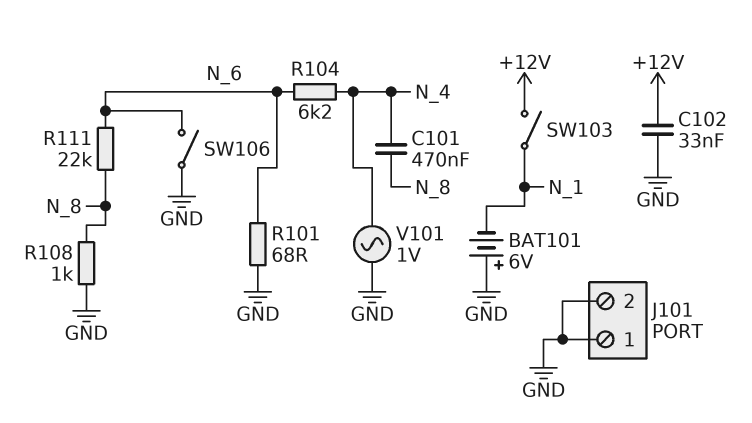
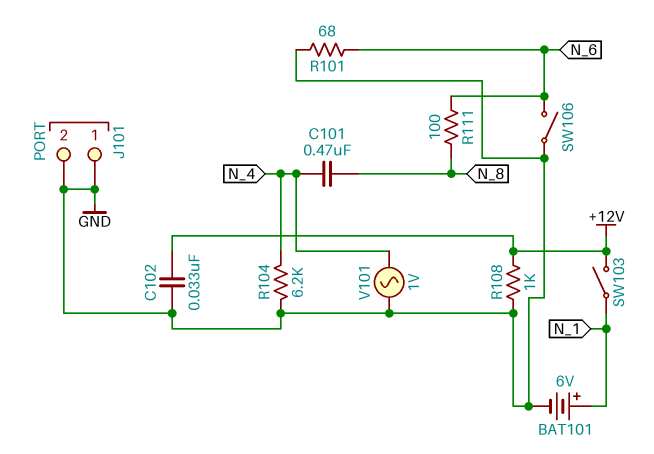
BAT101: 6V (plus GND, minus N_1) -> 6V (plus N_1, minus GND)
R104: 6.2k (N_4, N_6) -> 6.2k (GND, N_4)
R108: 1k (GND, N_8) -> 1k (+12V, GND)
R111: 22k (N_6, N_8) -> 100 (N_6, N_8)

